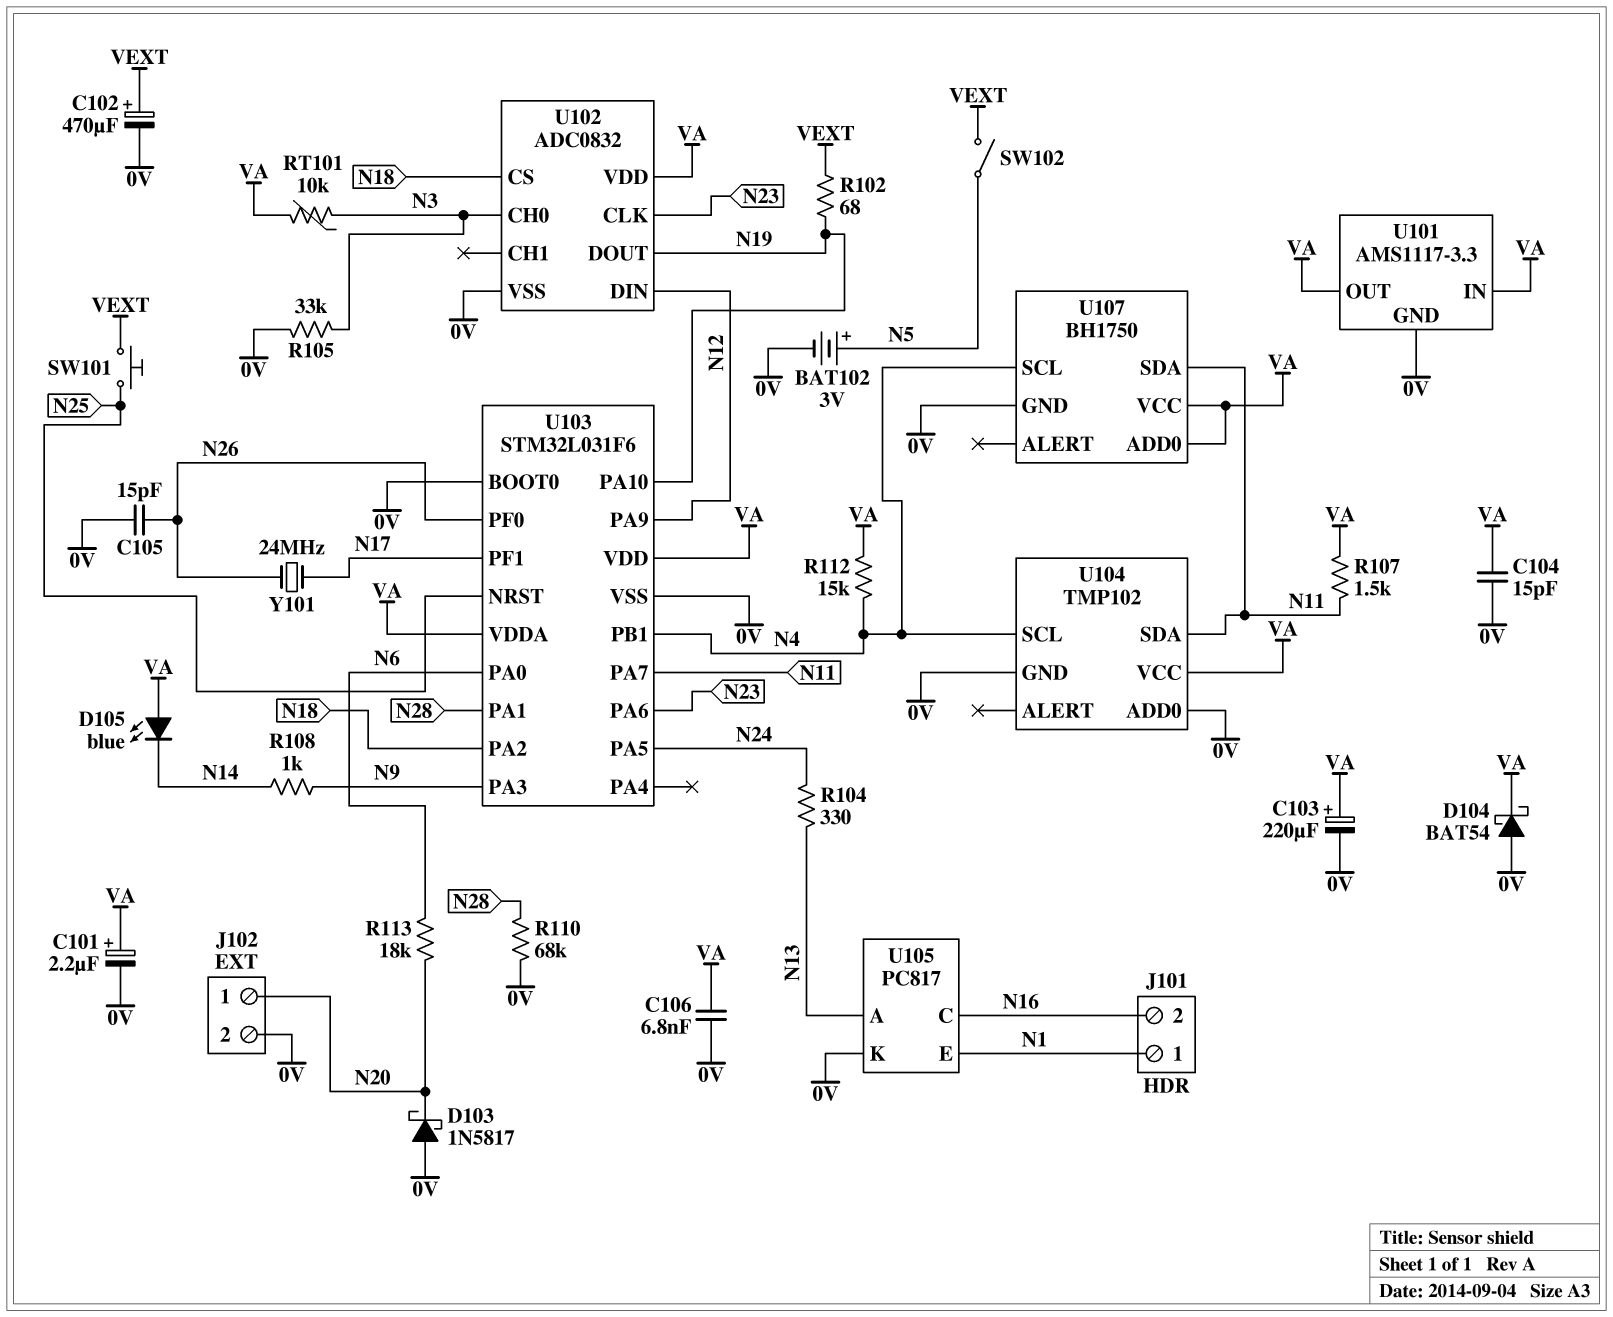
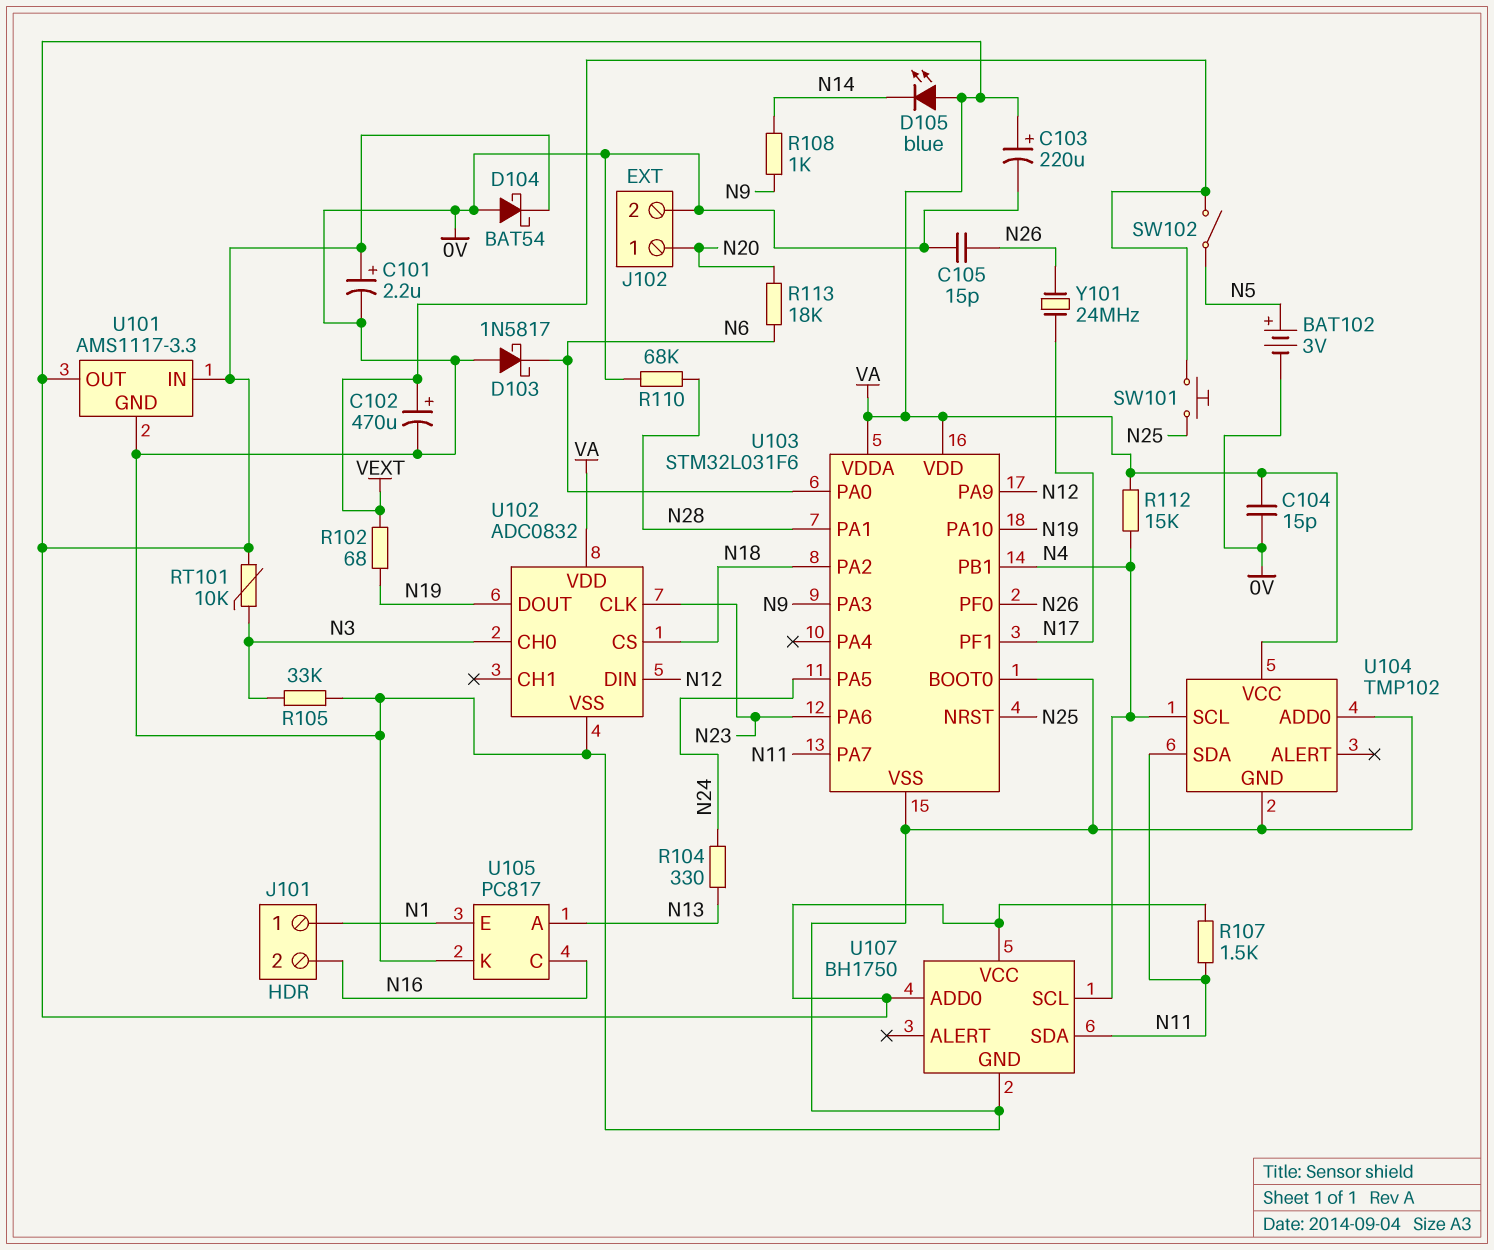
C106: 6.8nF (0V, VA) -> none
D103: schottky 1N5817 (A 0V, K N20) -> schottky 1N5817 (A 0V, K N6)

